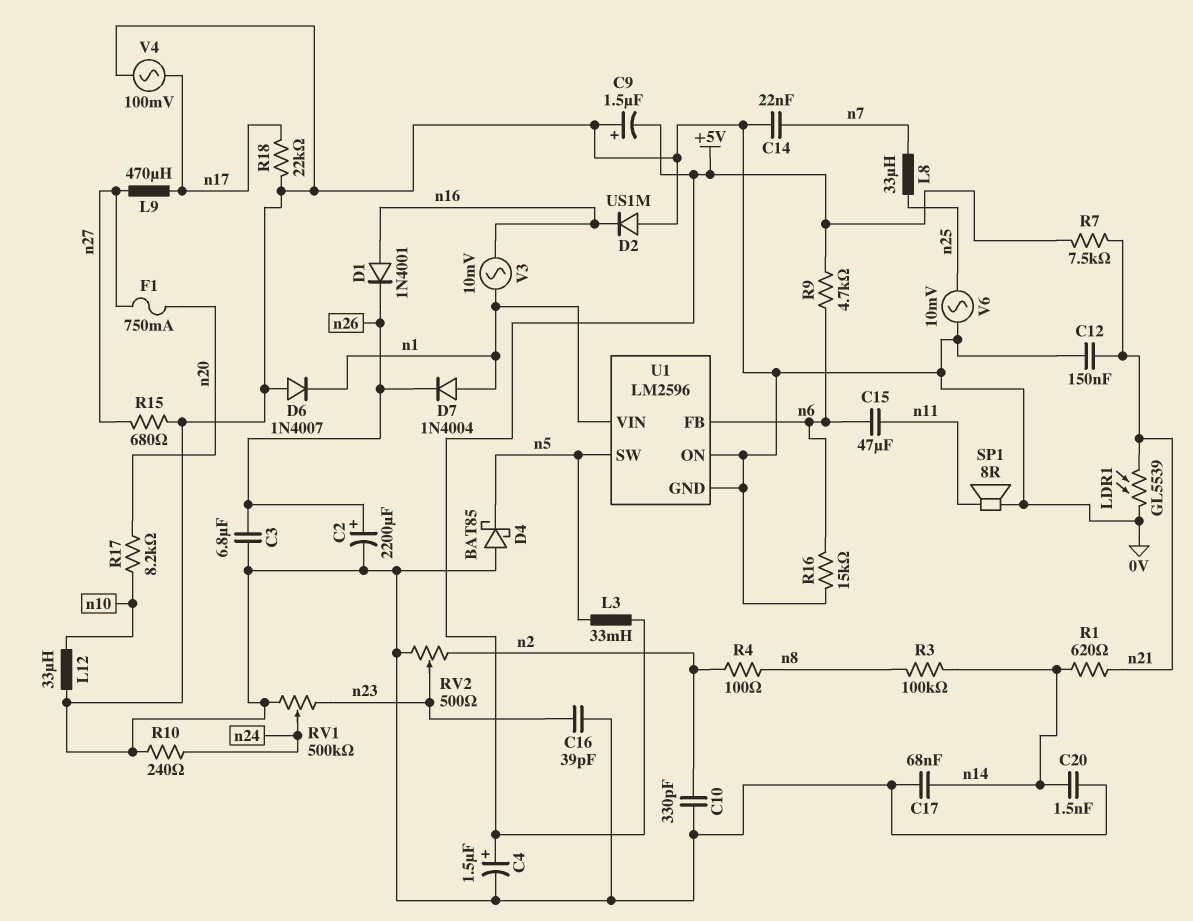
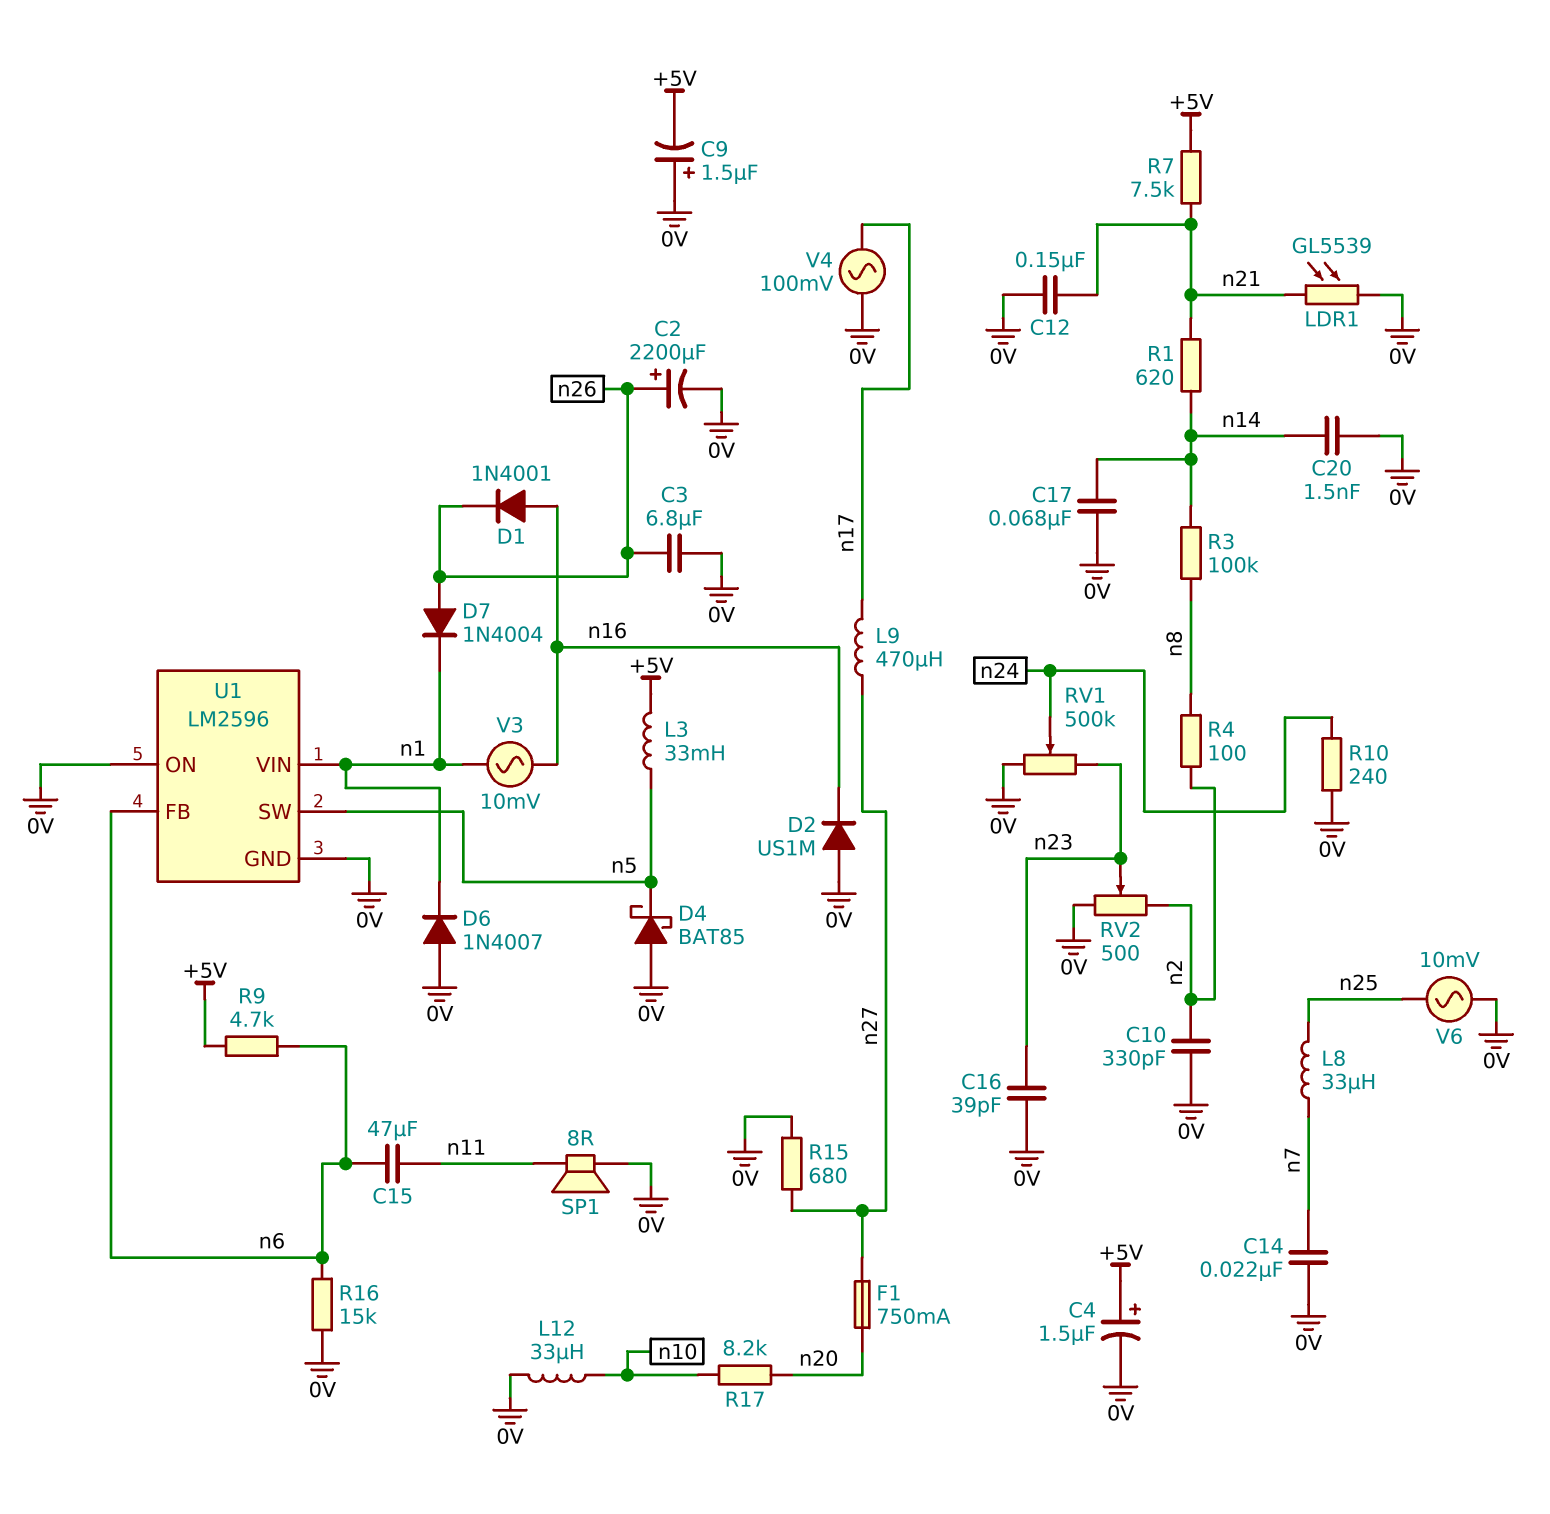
D7: diode 1N4004 (A n1, K n26) -> diode 1N4004 (A n26, K n1)
R18: 22k (0V, n17) -> none

